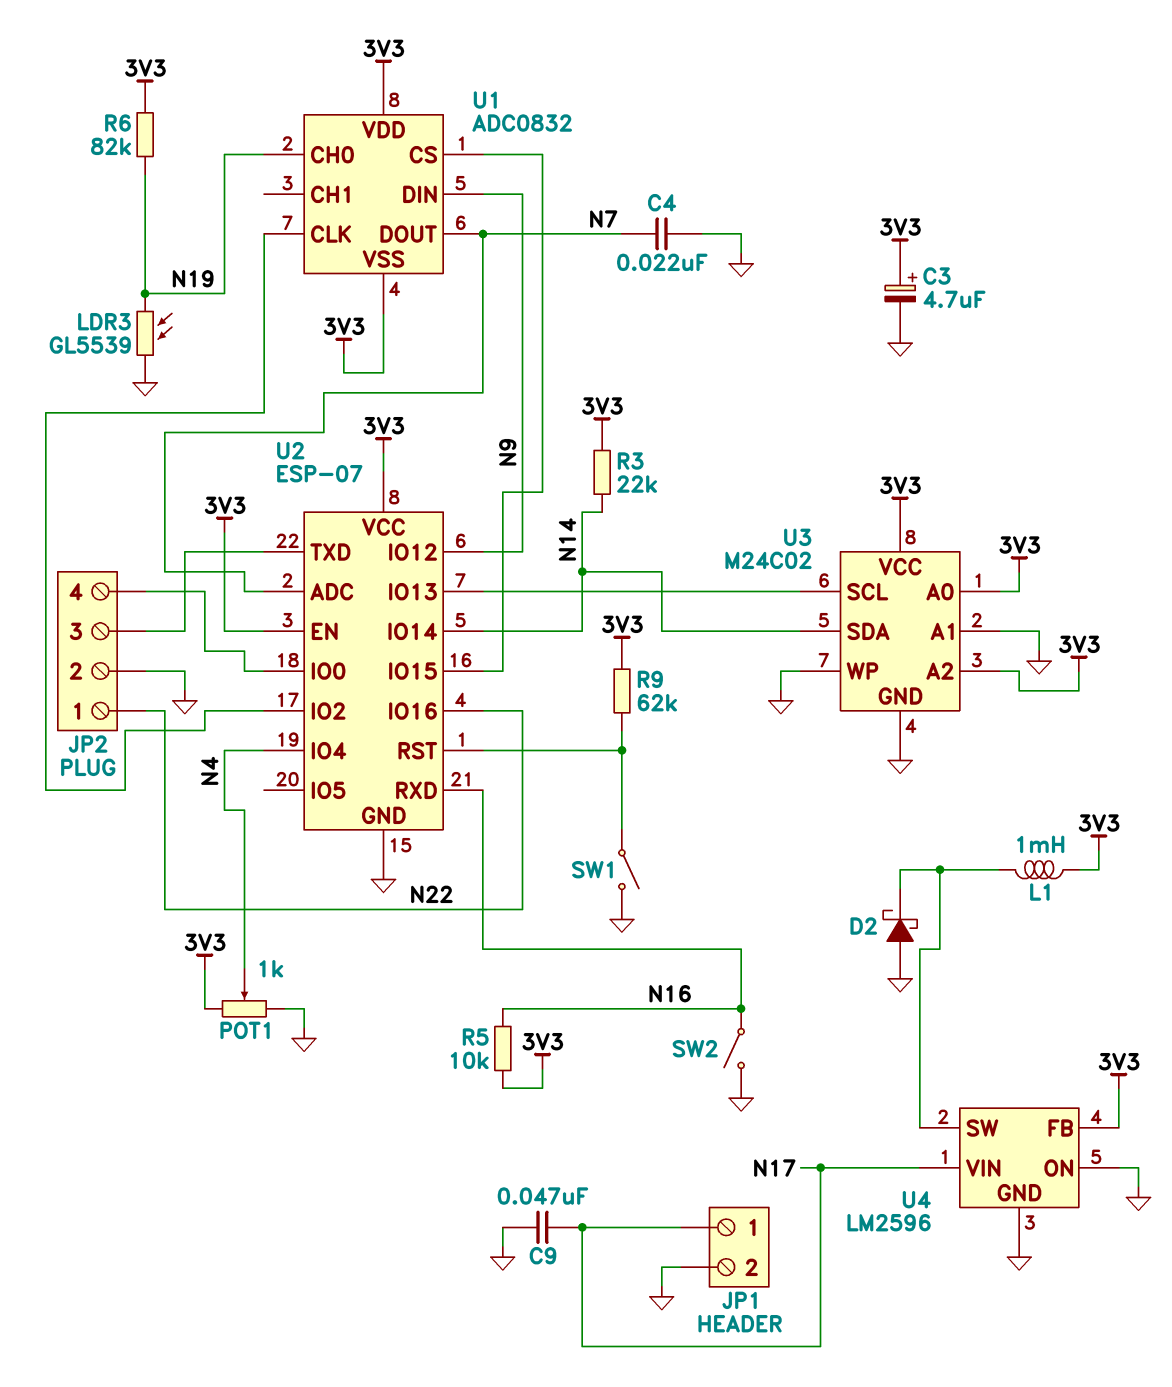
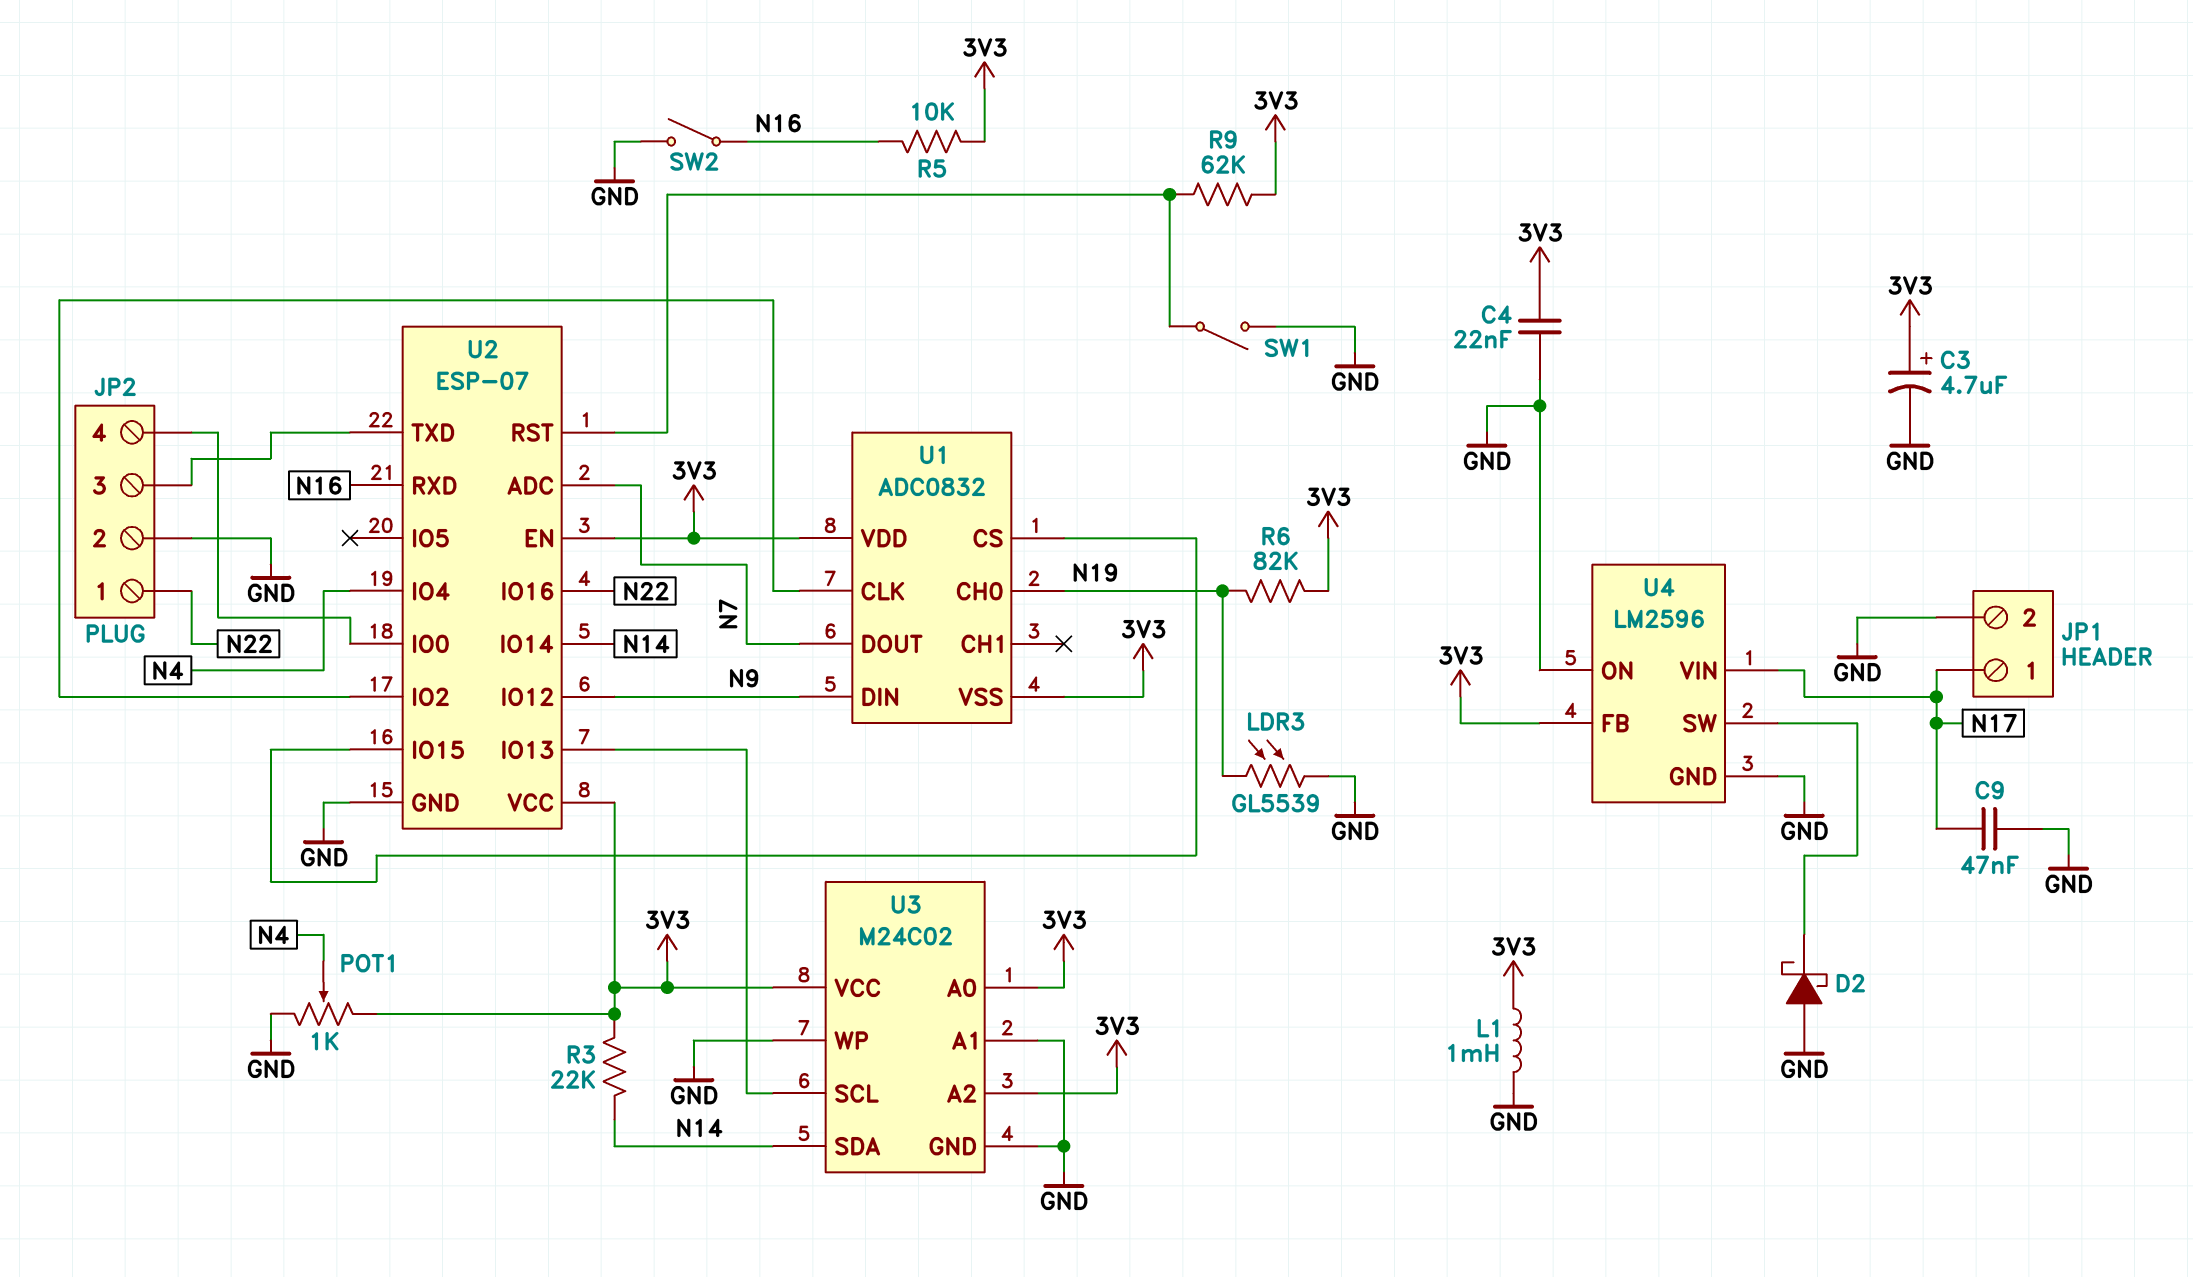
C4: 22nF (GND, N7) -> 22nF (3V3, GND)
L1: 1mH (3V3, U4/SW) -> 1mH (3V3, GND)

